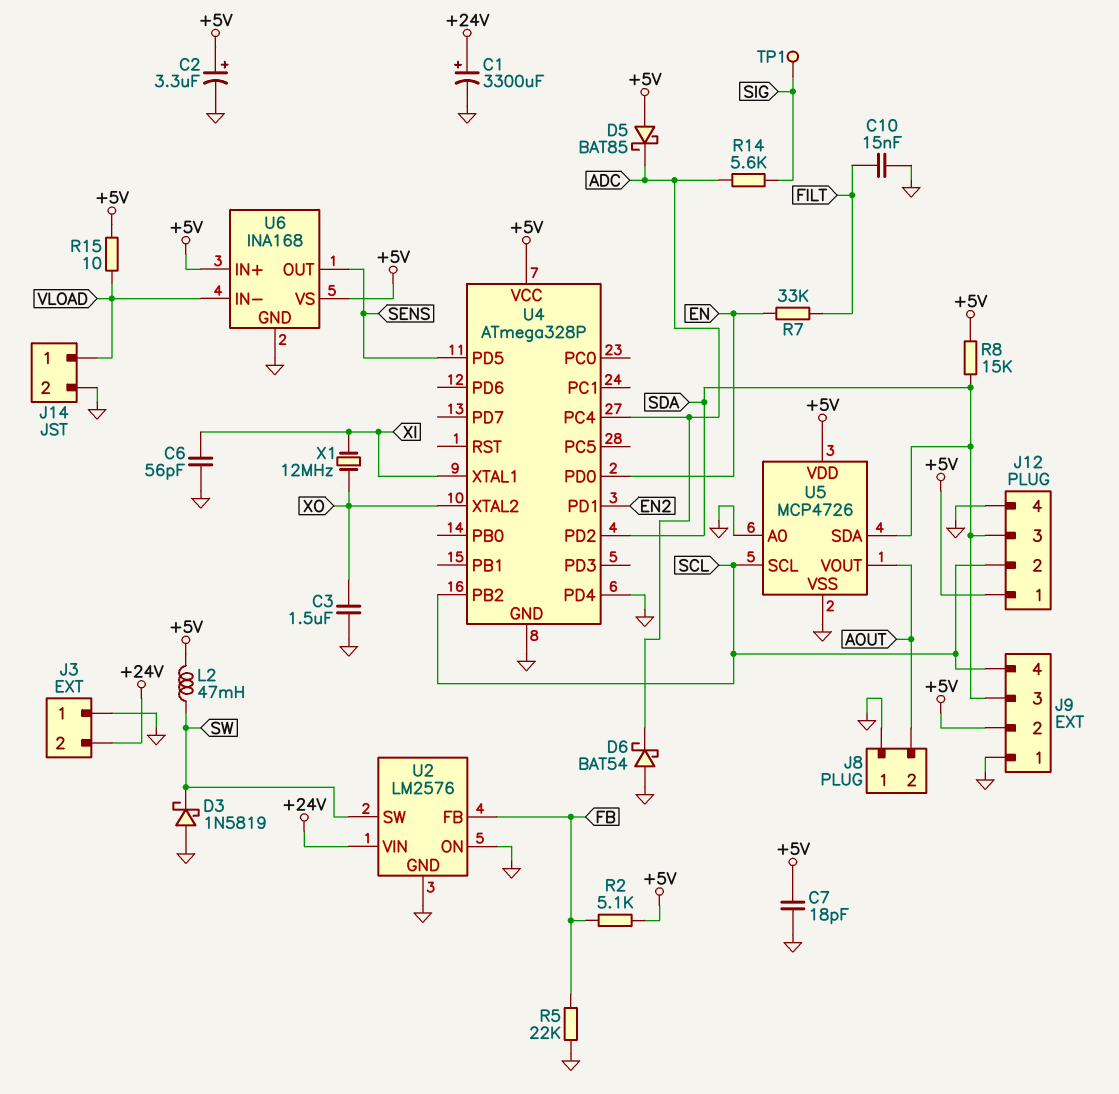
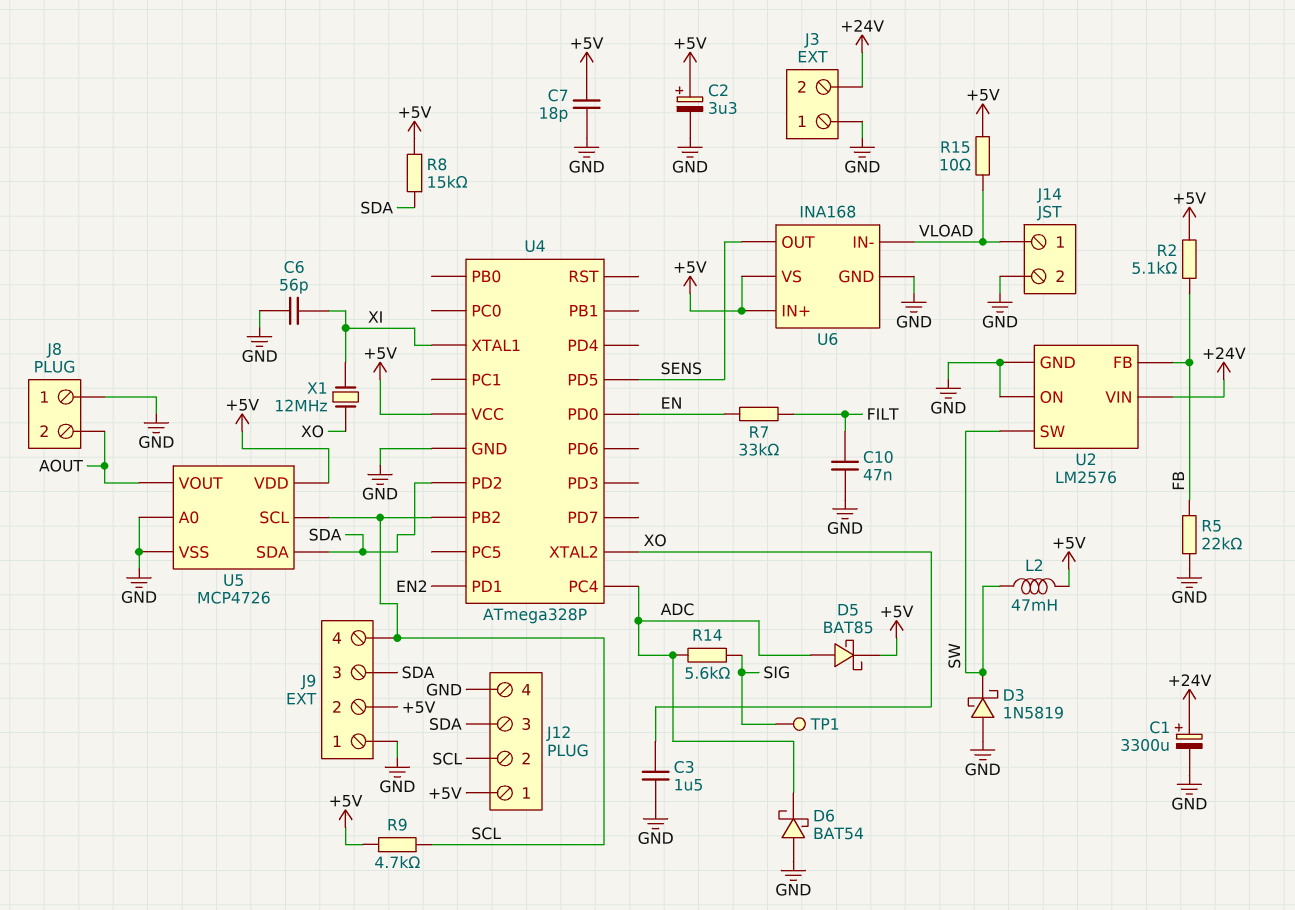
C10: 15nF (FILT, GND) -> 47nF (FILT, GND)
D5: schottky BAT85 (A +5V, K ADC) -> schottky BAT85 (A ADC, K +5V)
R9: none -> 4.7k (+5V, SCL)
U4 pin PD4: GND -> none

